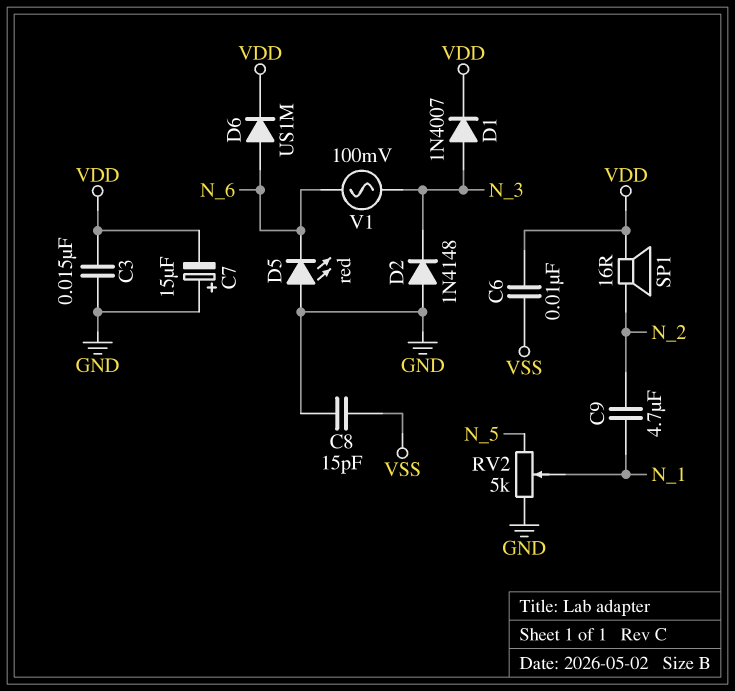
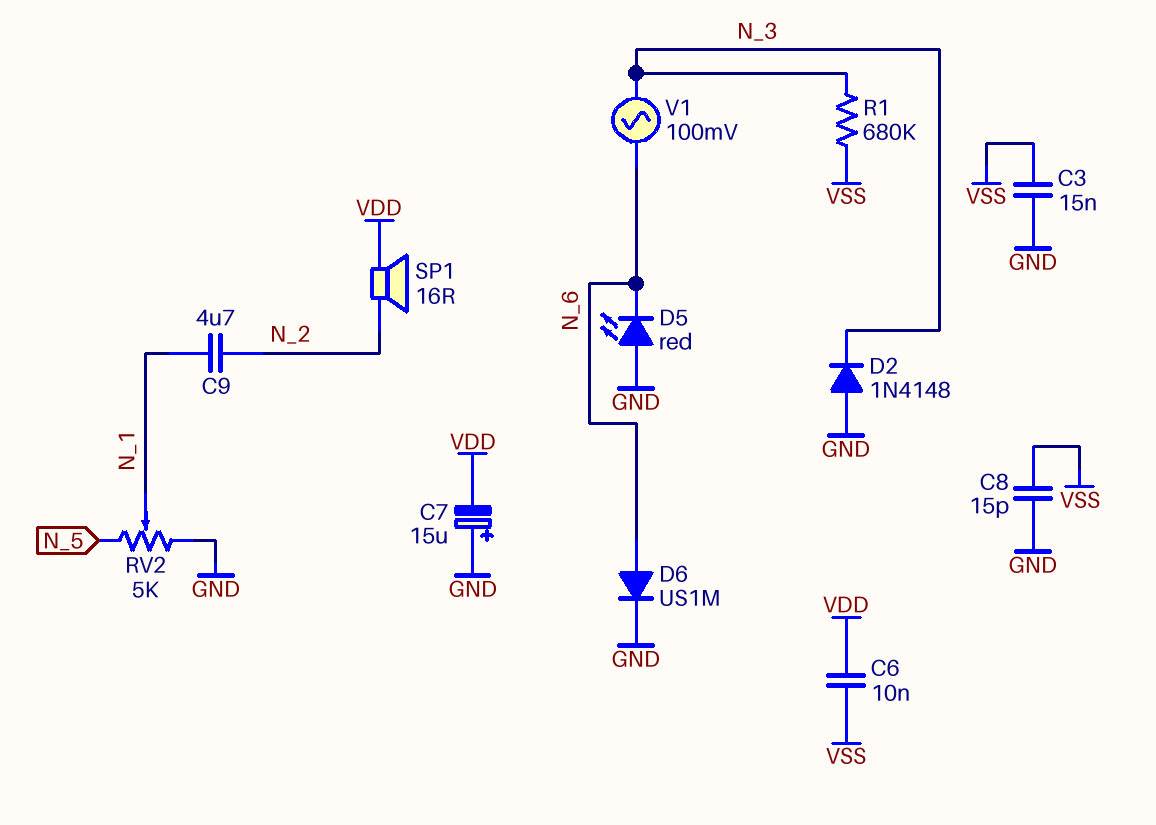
C3: 15nF (GND, VDD) -> 15nF (GND, VSS)
D1: diode 1N4007 (A N_3, K VDD) -> none
D6: diode US1M (A N_6, K VDD) -> diode US1M (A N_6, K GND)
R1: none -> 680k (N_3, VSS)

